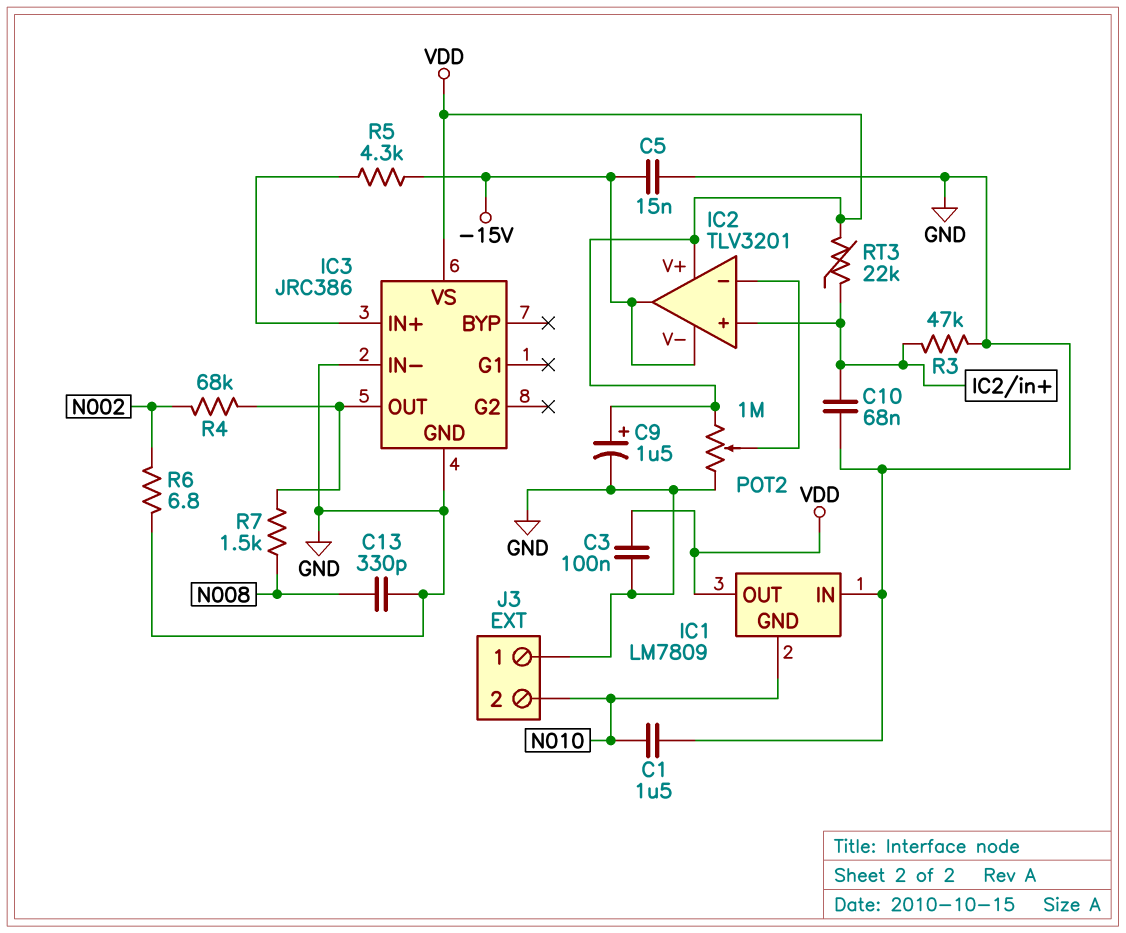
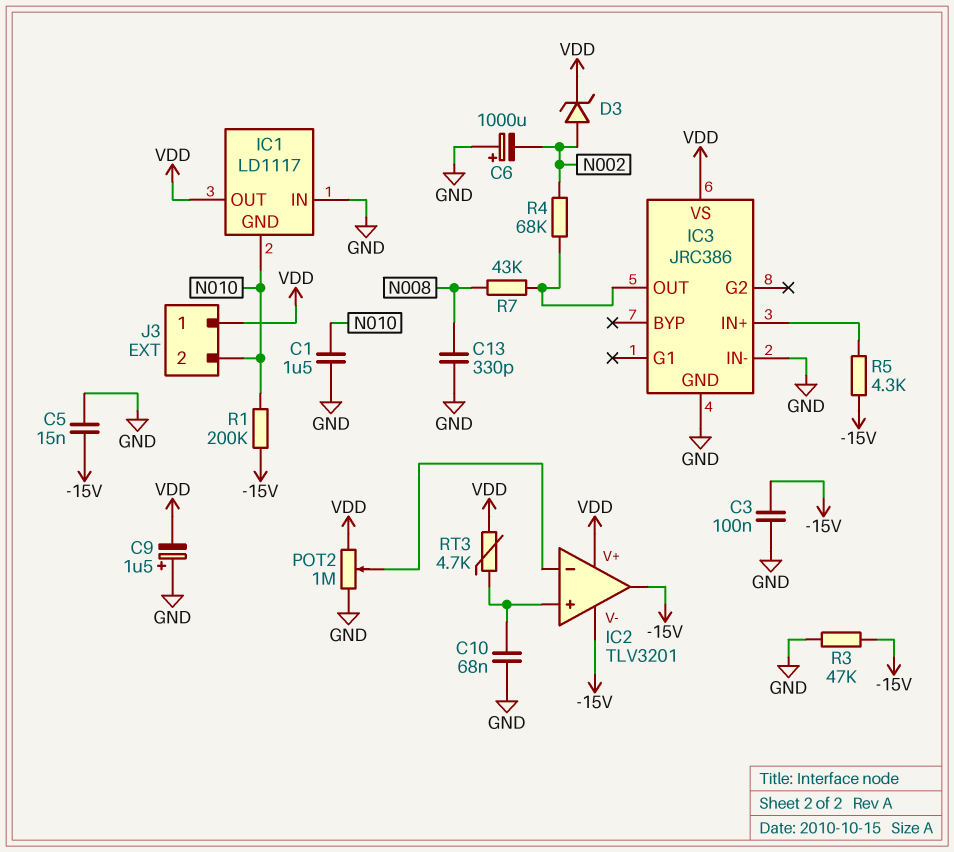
C3: 100nF (GND, VDD) -> 100nF (-15V, GND)
C6: none -> 1000uF (plus GND, minus N002)
C9: 1.5uF (plus VDD, minus GND) -> 1.5uF (plus GND, minus VDD)
D3: none -> zener (A N002, K VDD)
IC1: LM7809 -> LD1117
J3 pin 1: GND -> VDD
R1: none -> 200k (-15V, N010)
R3: 47k (GND, IC2/in+) -> 47k (-15V, GND)
R6: 6.8 (GND, N002) -> none
R7: 1.5k (IC3/OUT, N008) -> 43k (IC3/OUT, N008)
RT3: 22k (IC2/in+, VDD) -> 4.7k (IC2/in+, VDD)

